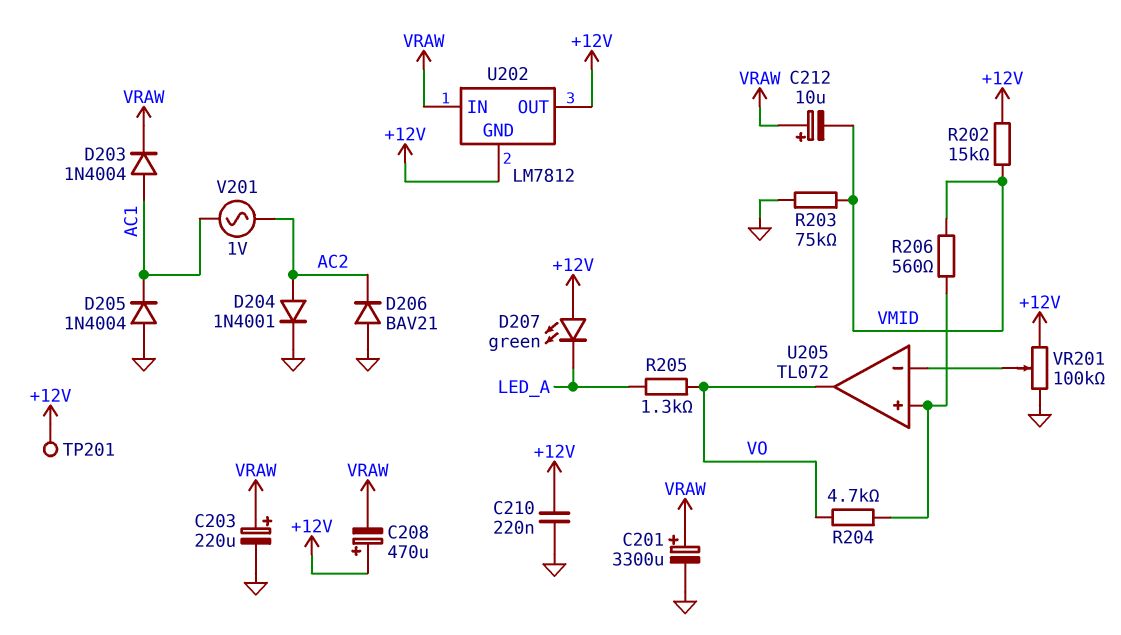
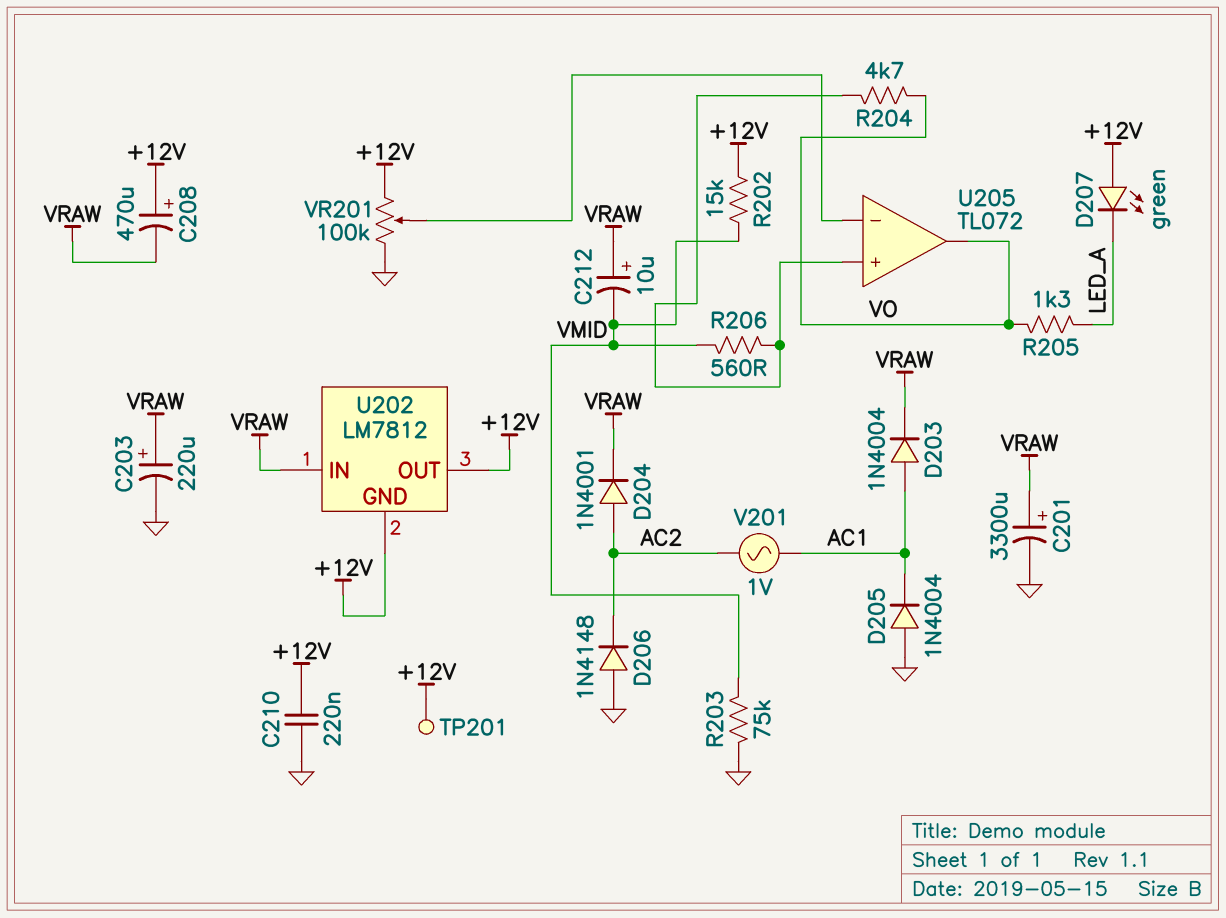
D204: diode 1N4001 (A AC2, K GND) -> diode 1N4001 (A AC2, K VRAW)
D206: diode BAV21 (A GND, K AC2) -> diode 1N4148 (A GND, K AC2)

